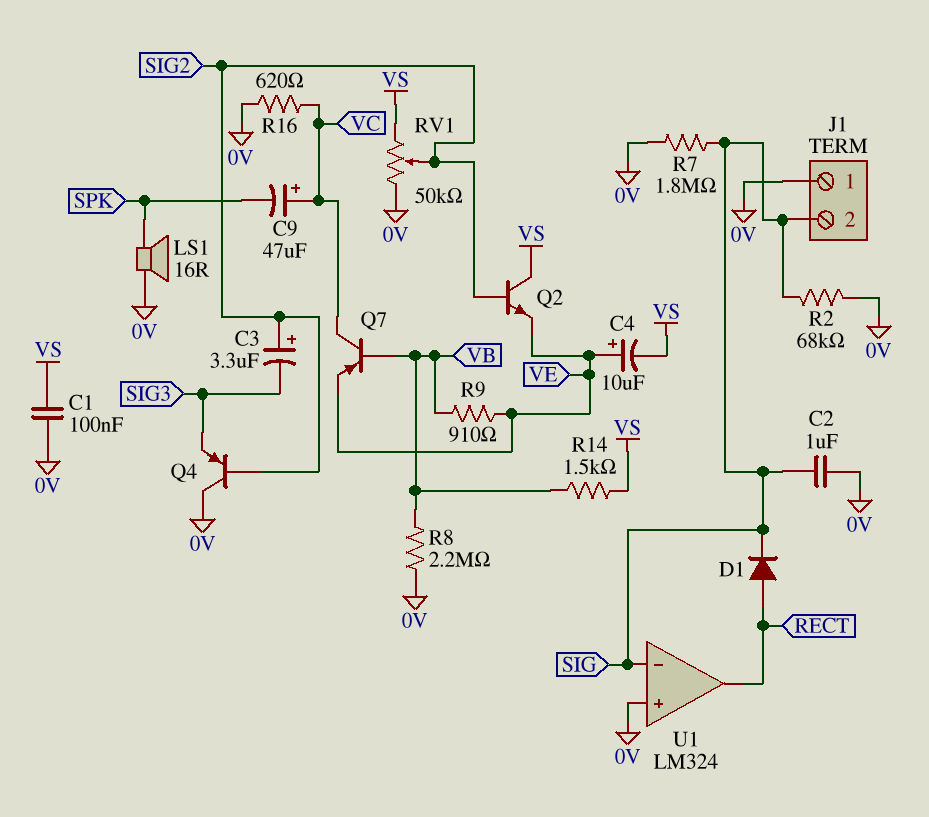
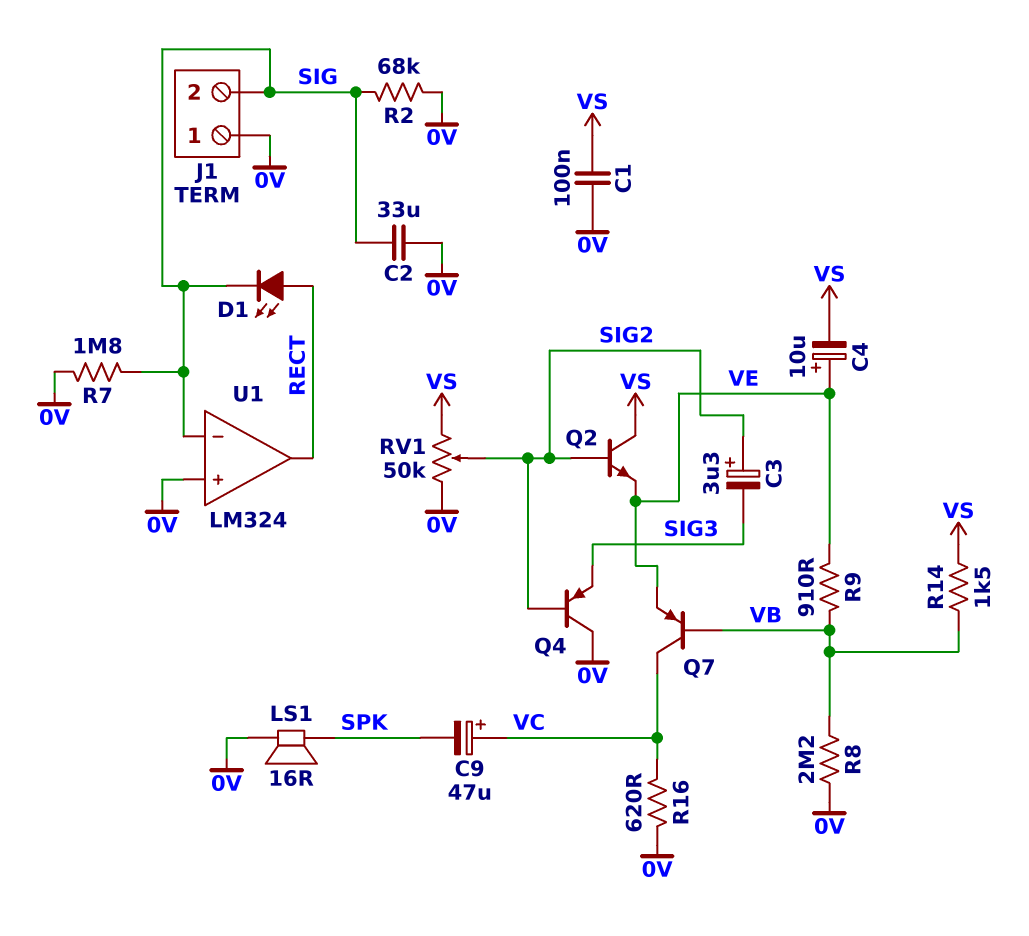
C2: 1uF (0V, SIG) -> 33uF (0V, SIG)
D1: diode (A RECT, K SIG) -> LED (A RECT, K SIG)

